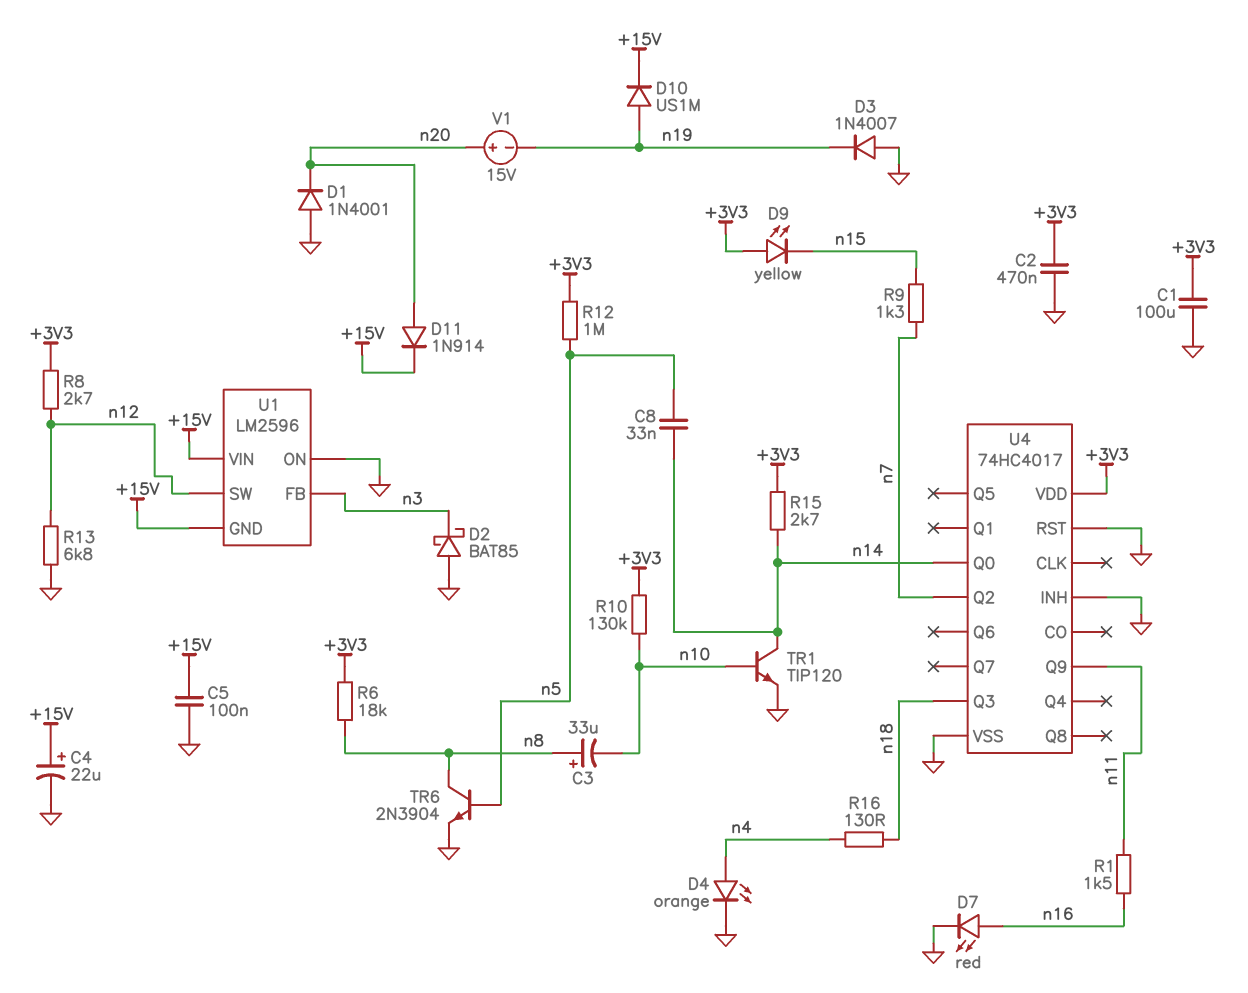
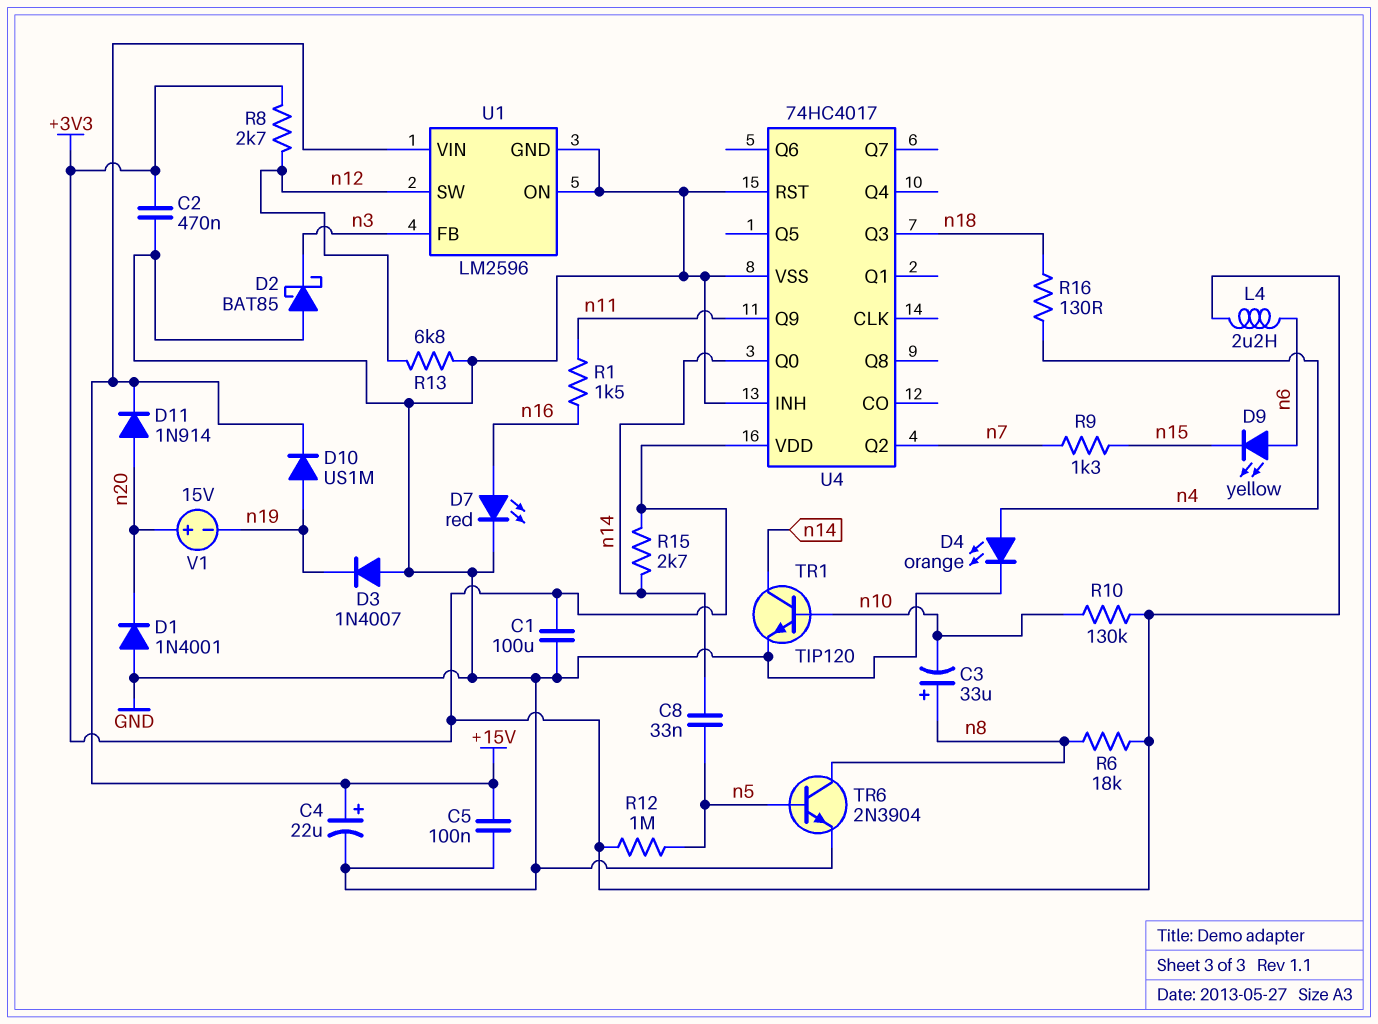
D9: LED yellow (A +3V3, K n15) -> LED yellow (A n6, K n15)
L4: none -> 2.2uH (+3V3, n6)
U1 pin GND: +15V -> GND

